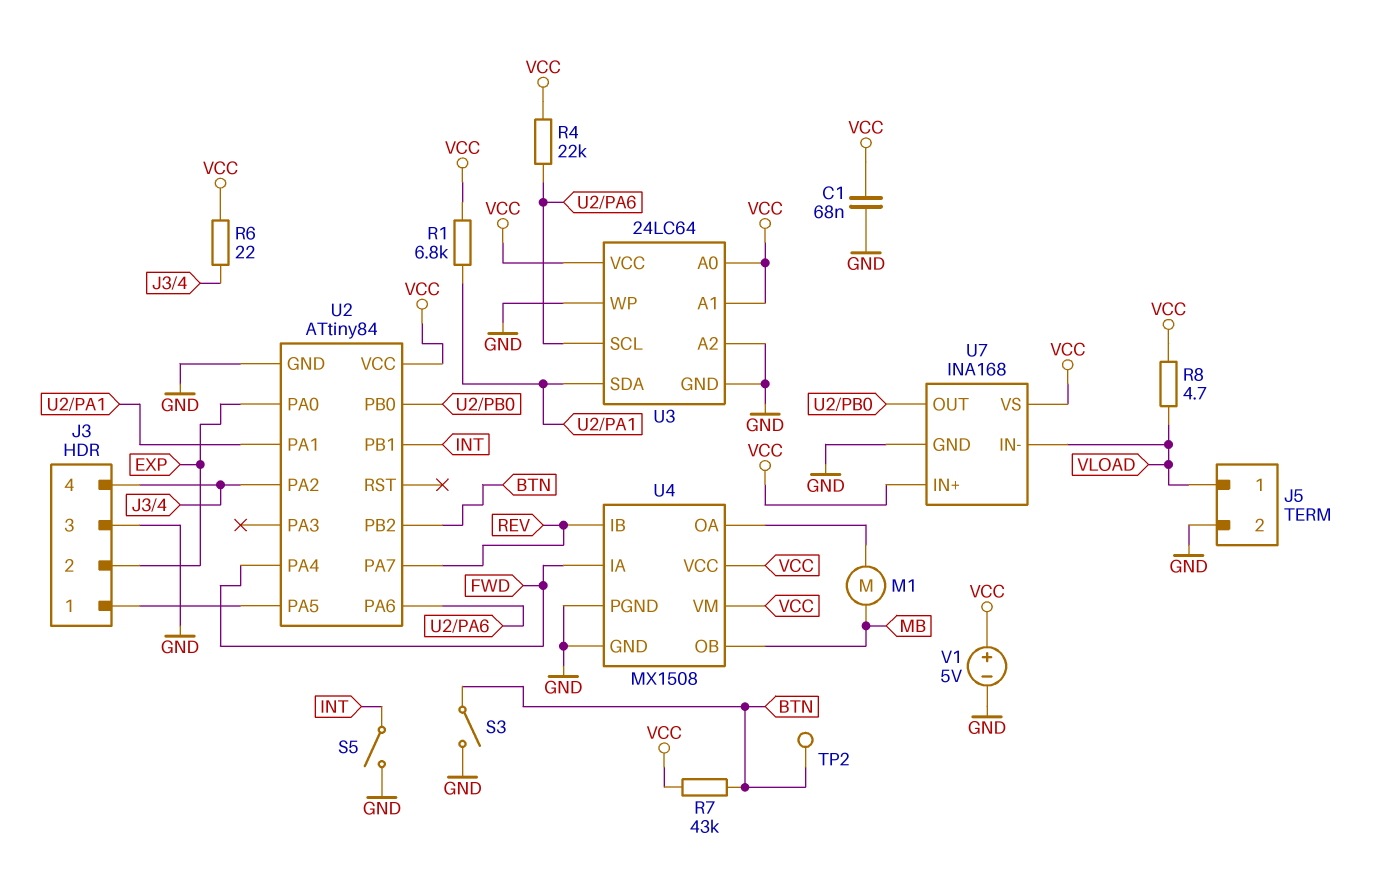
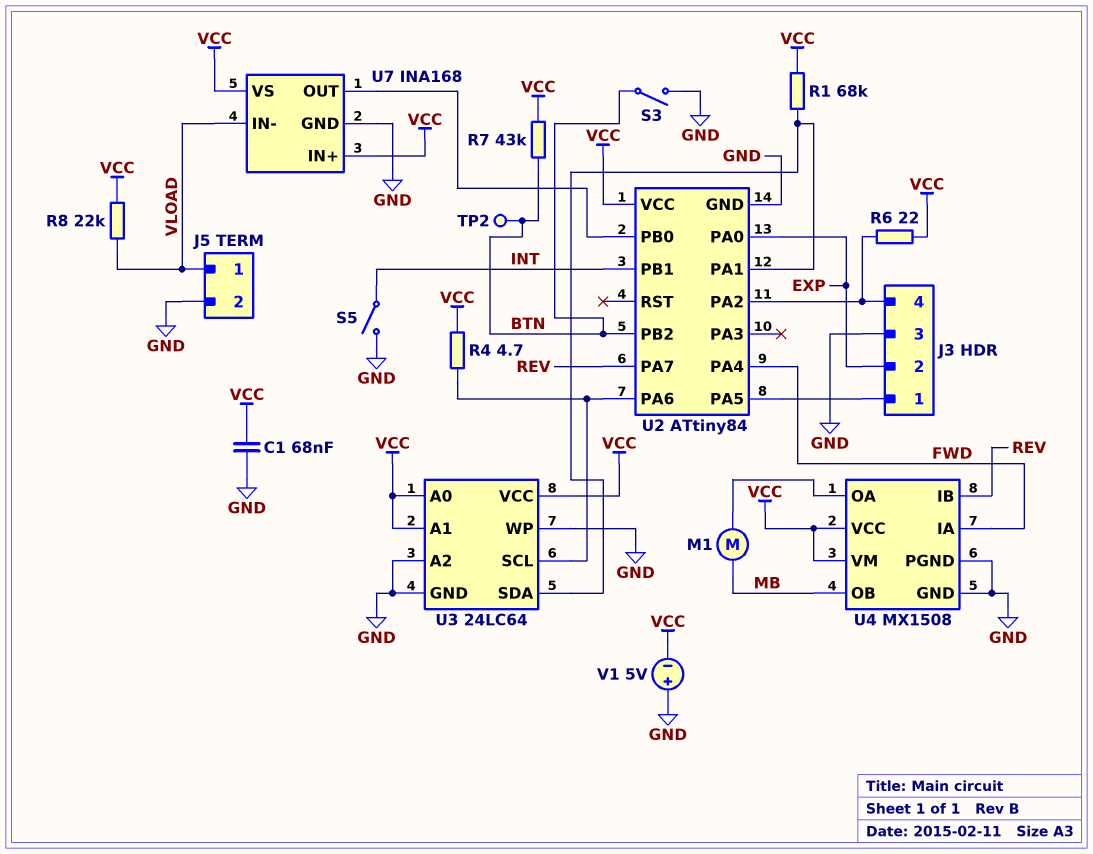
R1: 6.8k (U2/PA1, VCC) -> 68k (U2/PA1, VCC)
R4: 22k (U2/PA6, VCC) -> 4.7 (U2/PA6, VCC)
R8: 4.7 (VCC, VLOAD) -> 22k (VCC, VLOAD)
V1: 5V (plus VCC, minus GND) -> 5V (plus GND, minus VCC)

